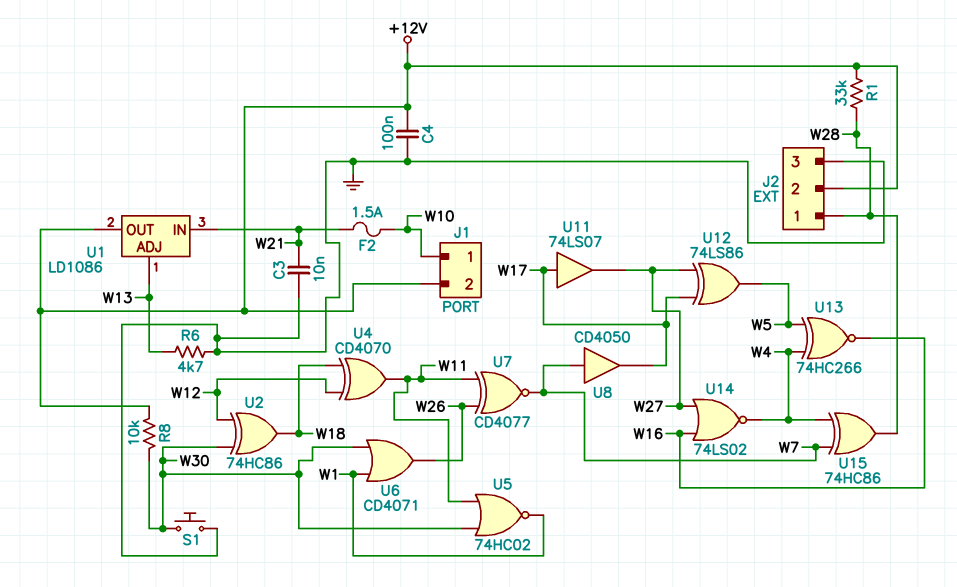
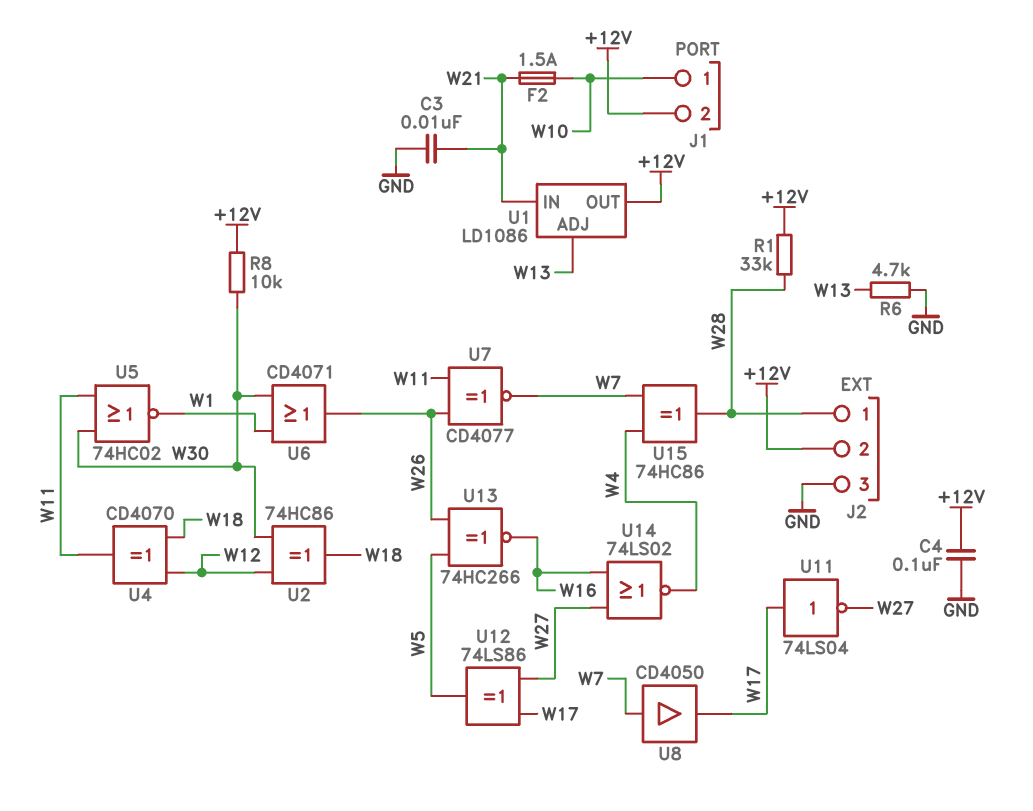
S1: button (GND, W30) -> none
U11: buffer 74LS07 (in W17, out W27) -> NOT 74LS04 (in W17, out W27)
U13: XNOR 74HC266 (in W4, in W5, out W16) -> XNOR 74HC266 (in W5, in W26, out W16)

